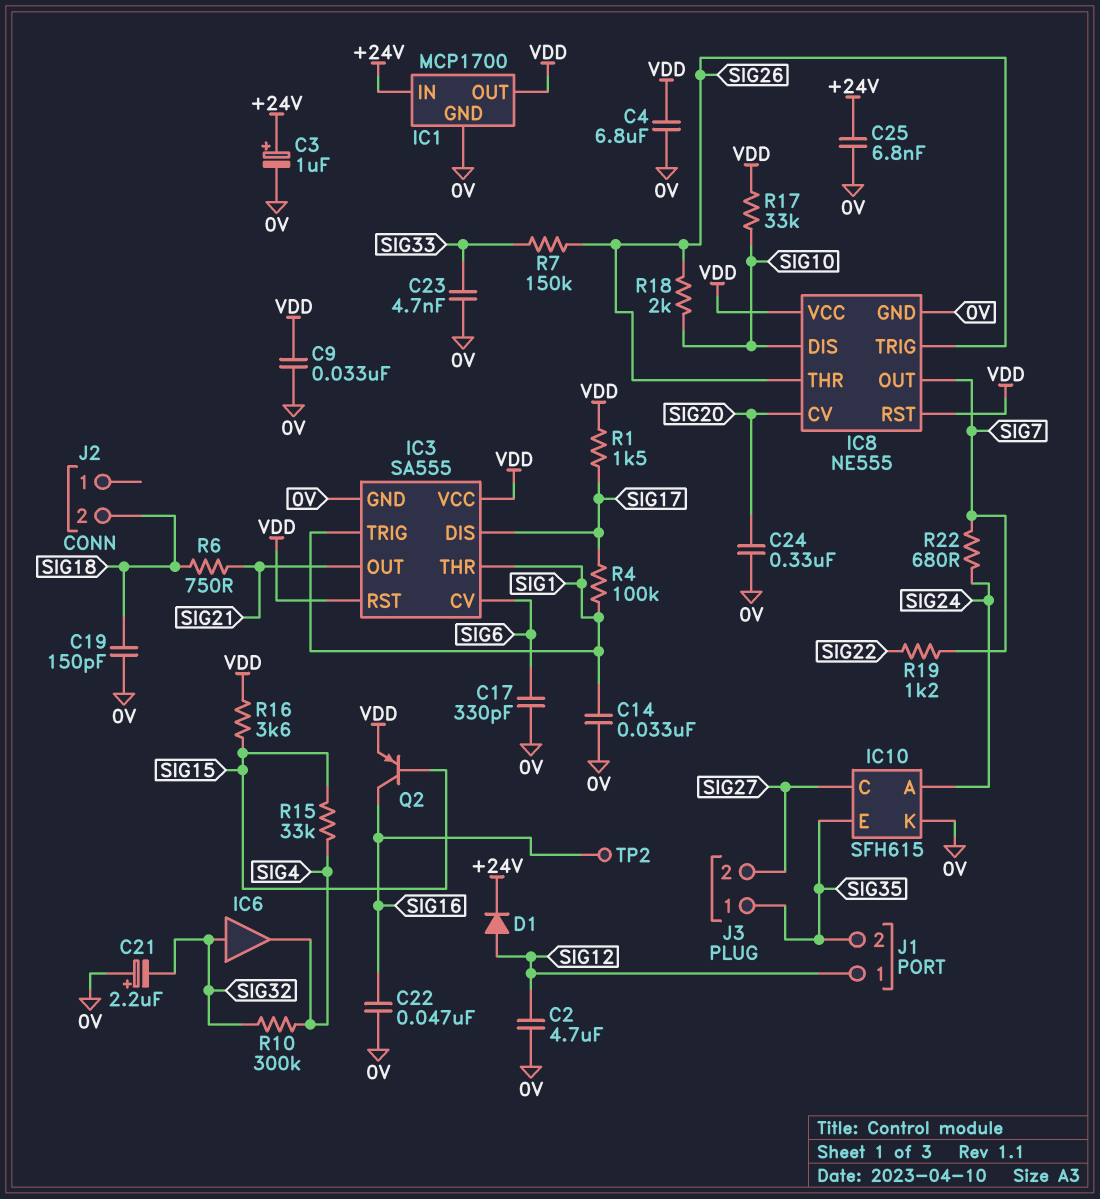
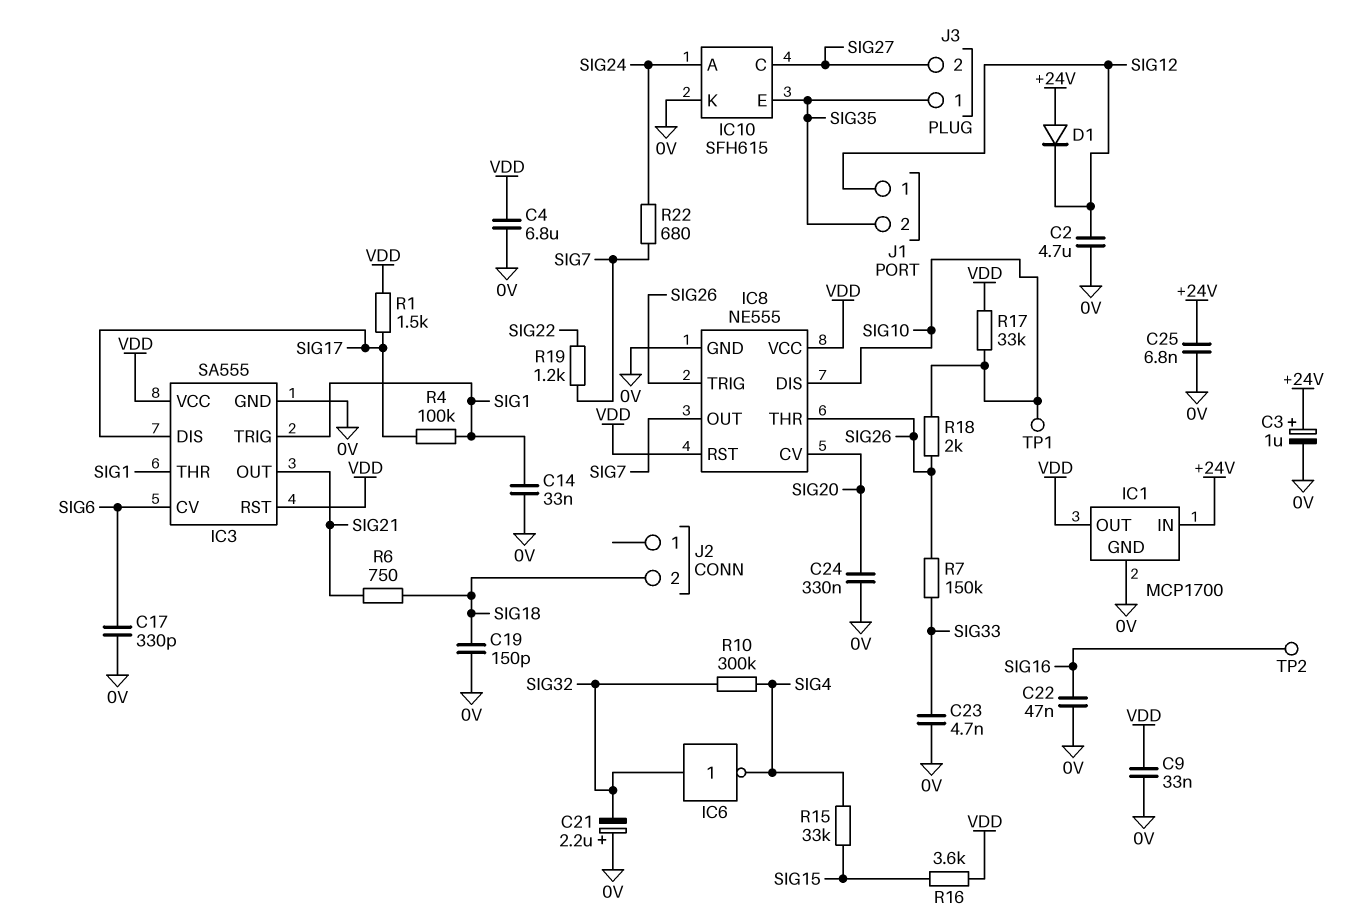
D1: diode (A SIG12, K +24V) -> diode (A +24V, K SIG12)
IC6: buffer (in SIG32, out SIG4) -> NOT (in SIG32, out SIG4)
Q2: PNP (B SIG15, C SIG16, E VDD) -> none
TP1: none -> test point (SIG10)

